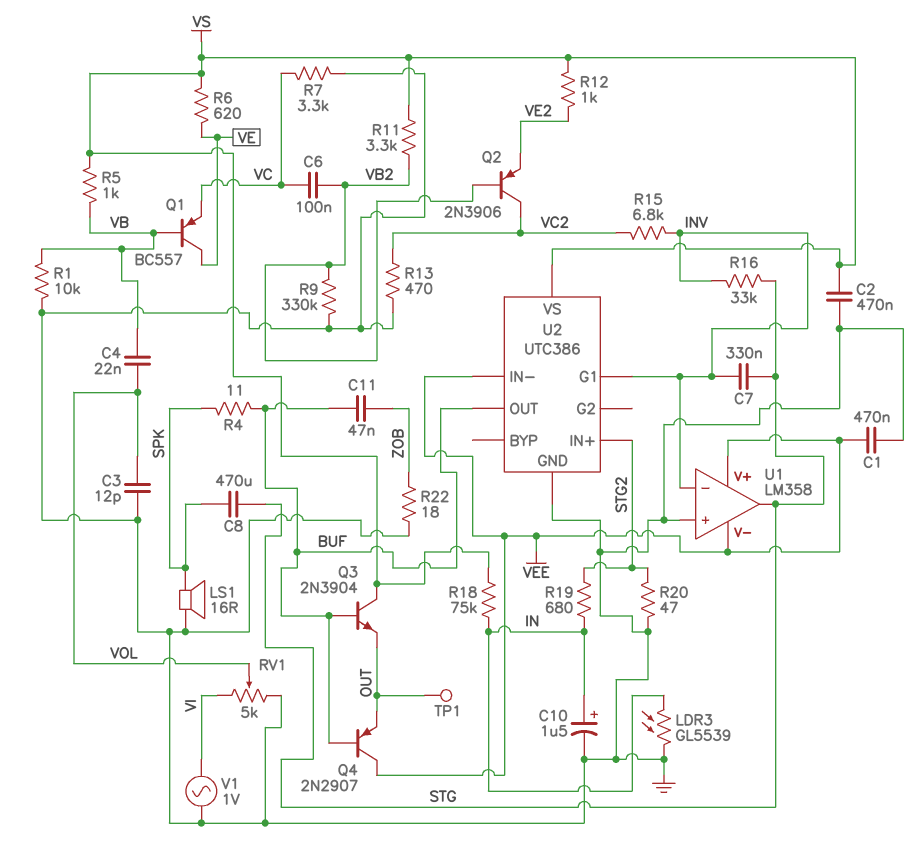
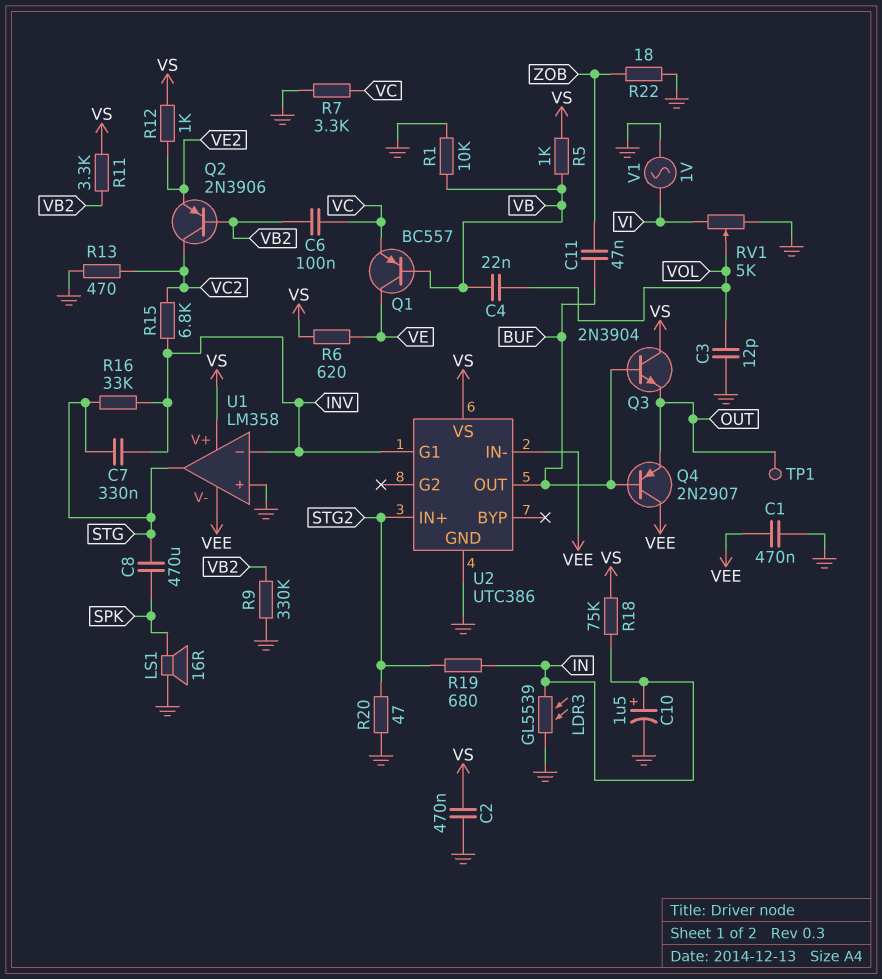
R4: 11 (BUF, SPK) -> none
U1 pin V+: VEE -> VS

